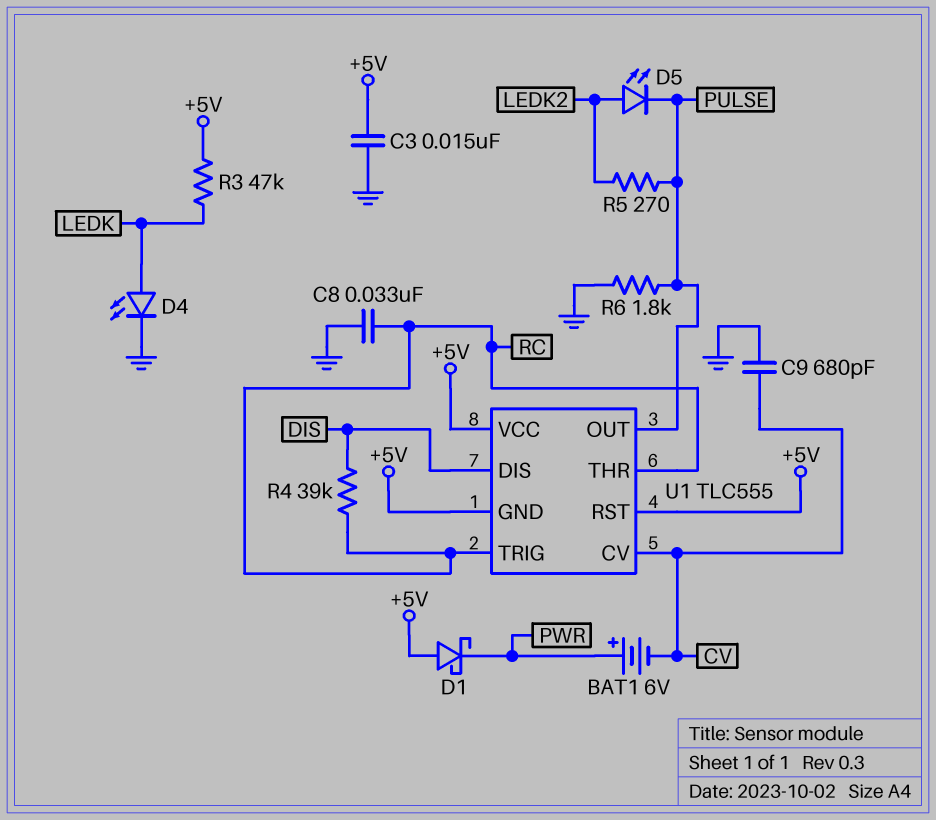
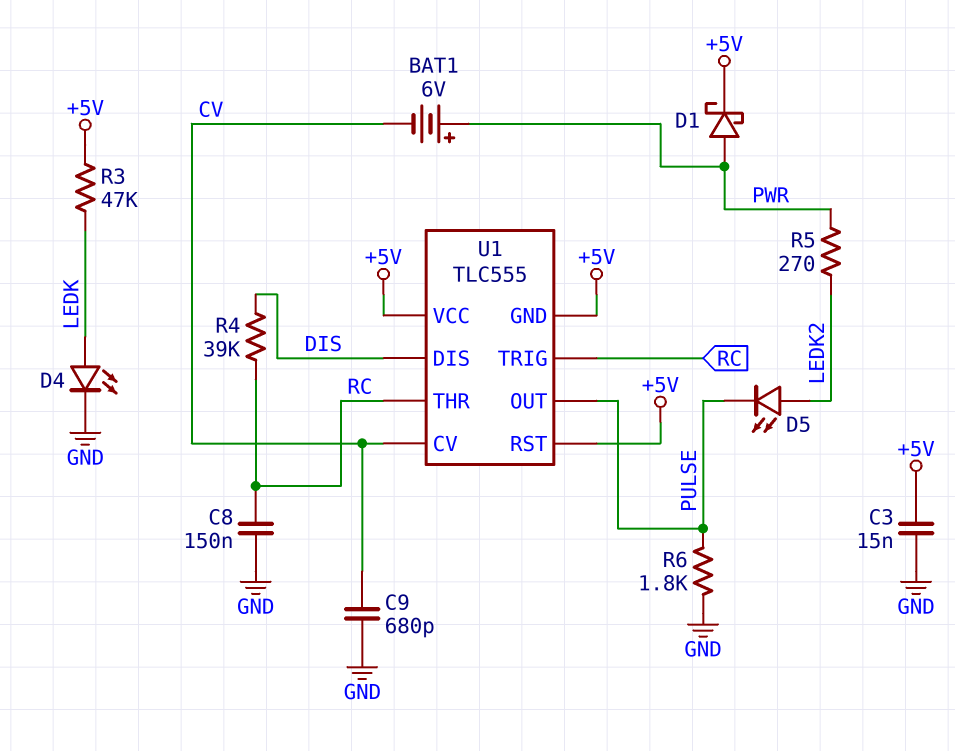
C8: 33nF (GND, RC) -> 150nF (GND, RC)
D1: schottky (A +5V, K PWR) -> schottky (A PWR, K +5V)
R5: 270 (LEDK2, PULSE) -> 270 (LEDK2, PWR)

